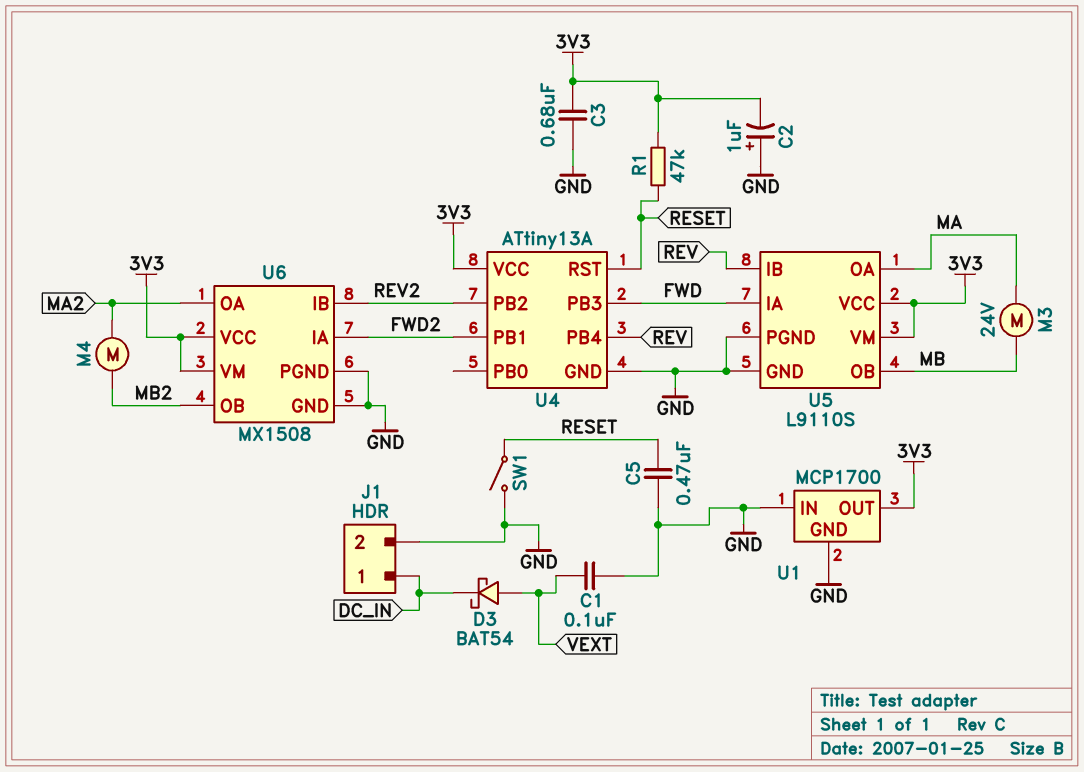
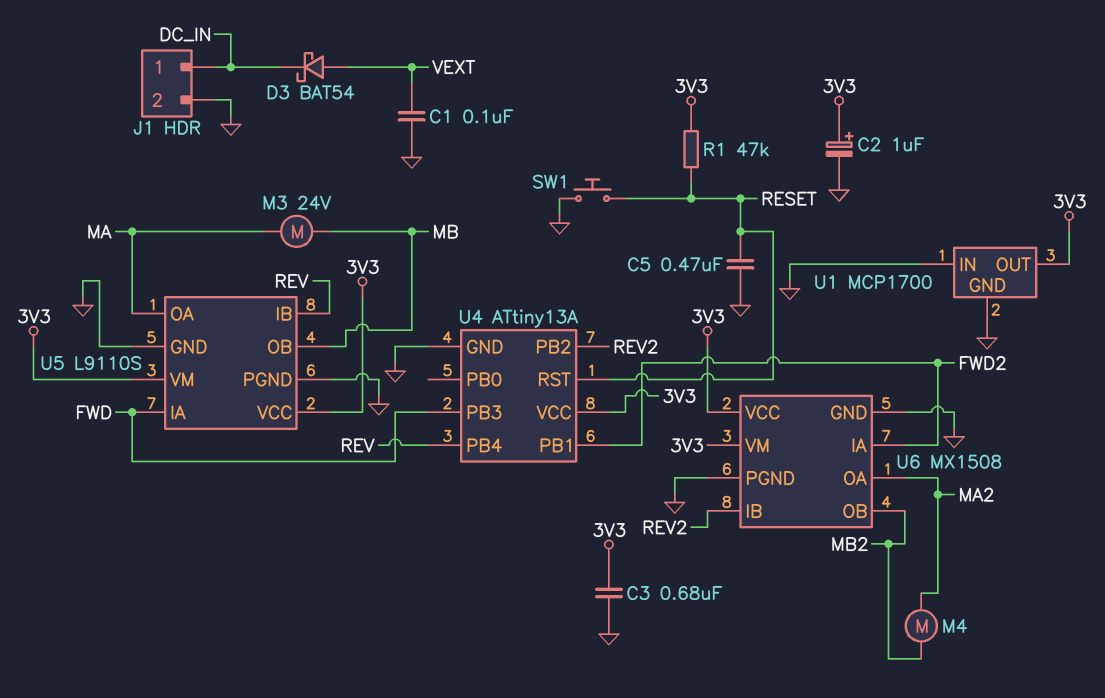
C2: 1uF (plus GND, minus 3V3) -> 1uF (plus 3V3, minus GND)
SW1: switch (GND, RESET) -> button (GND, RESET)

